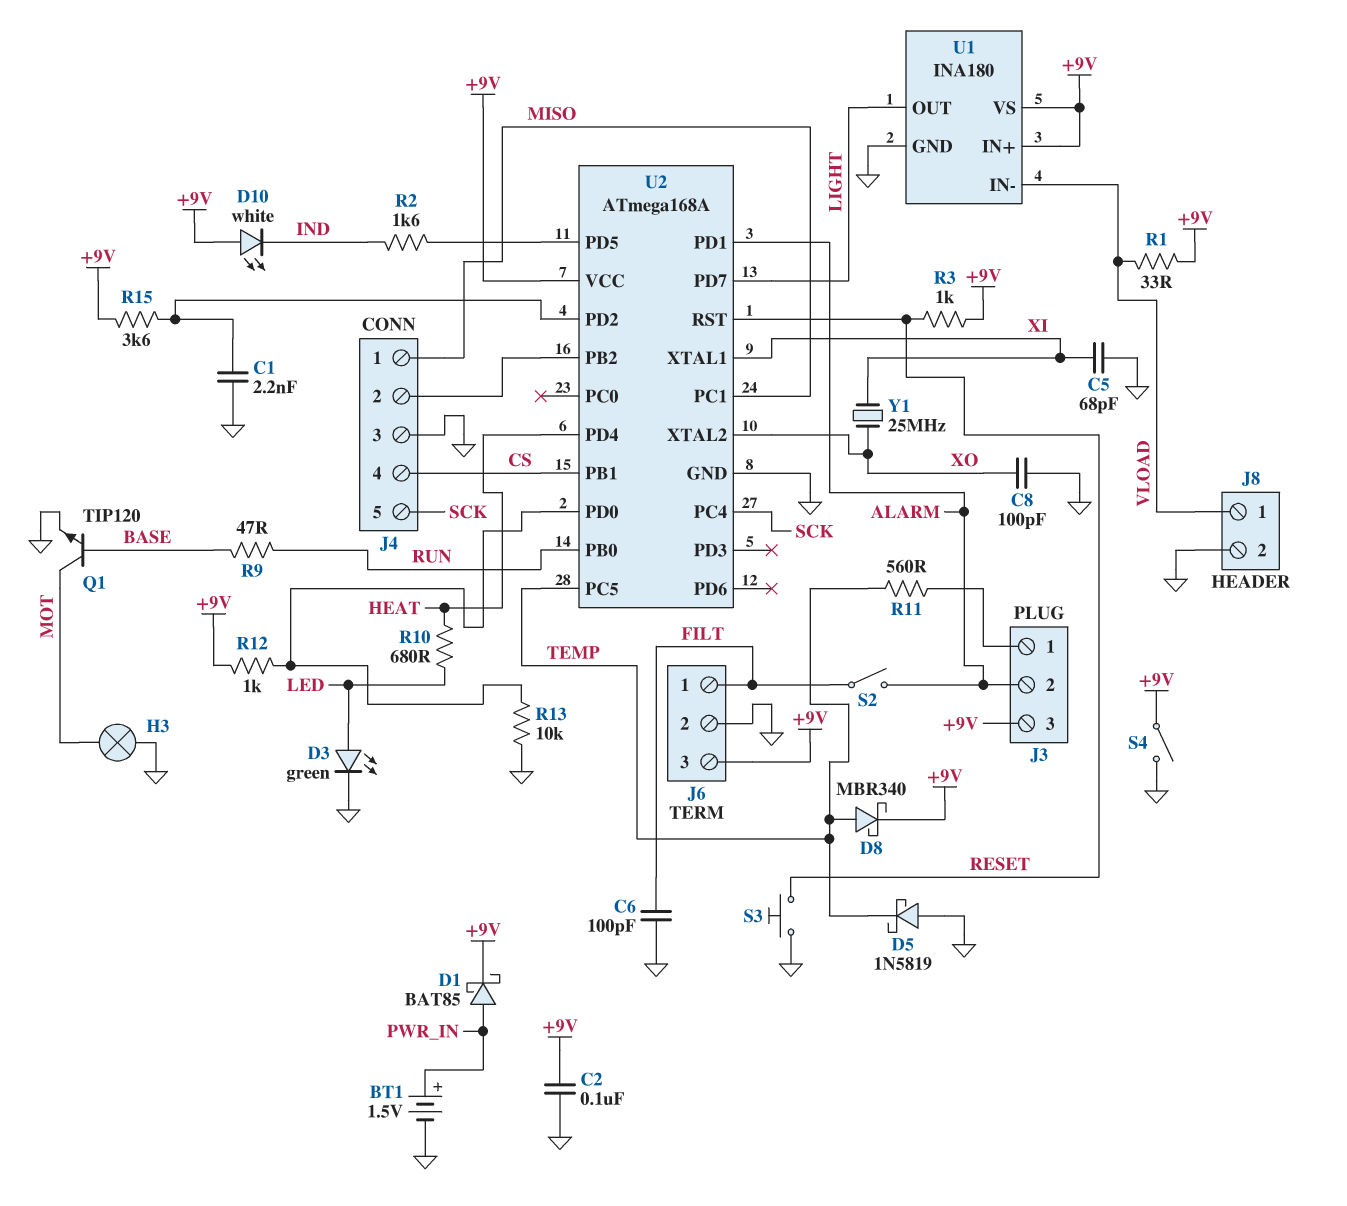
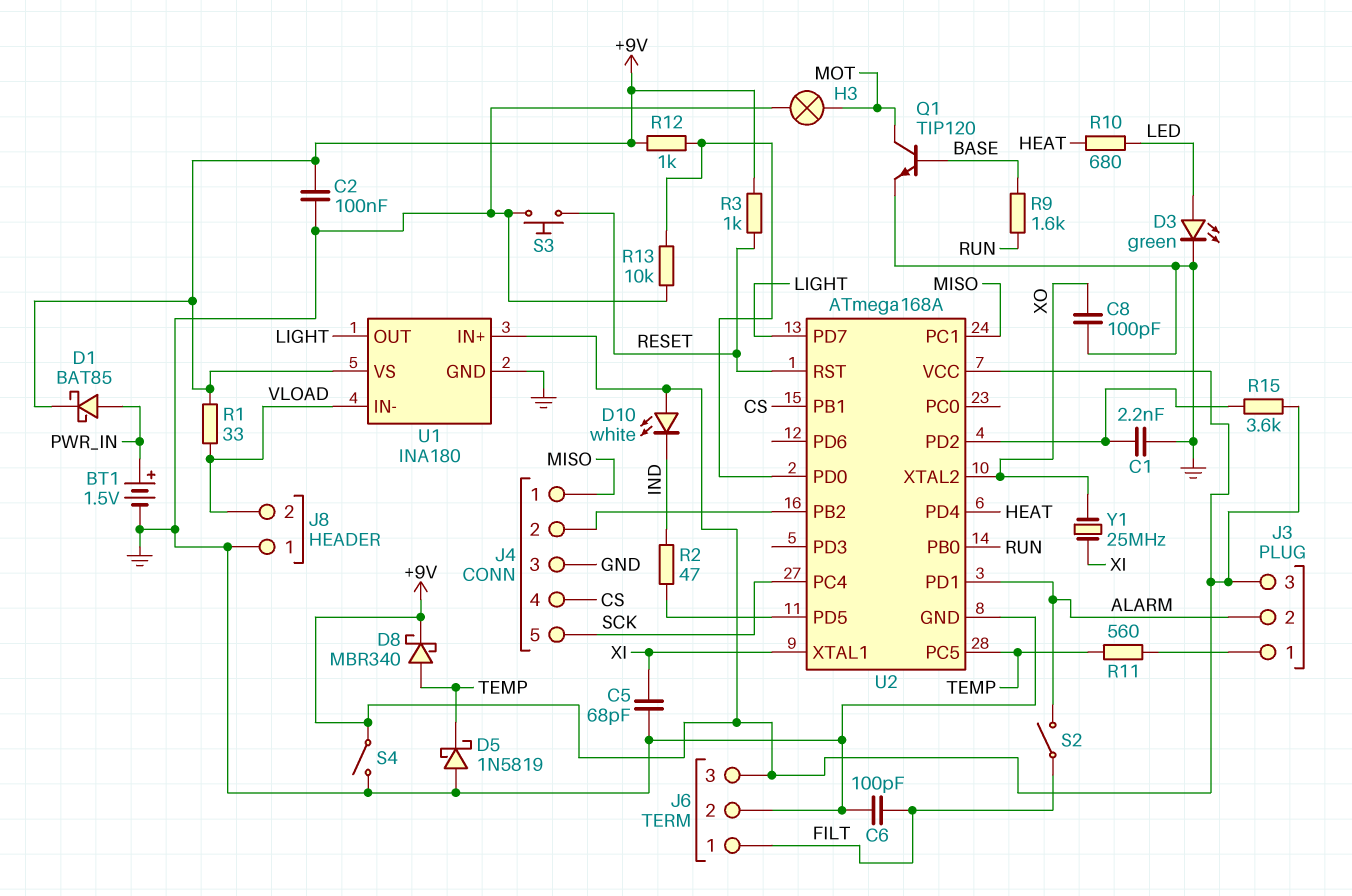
J8 pin 1: VLOAD -> GND
J8 pin 2: GND -> VLOAD
R2: 1.6k (IND, U2/PD5) -> 47 (IND, U2/PD5)
R9: 47 (BASE, RUN) -> 1.6k (BASE, RUN)

